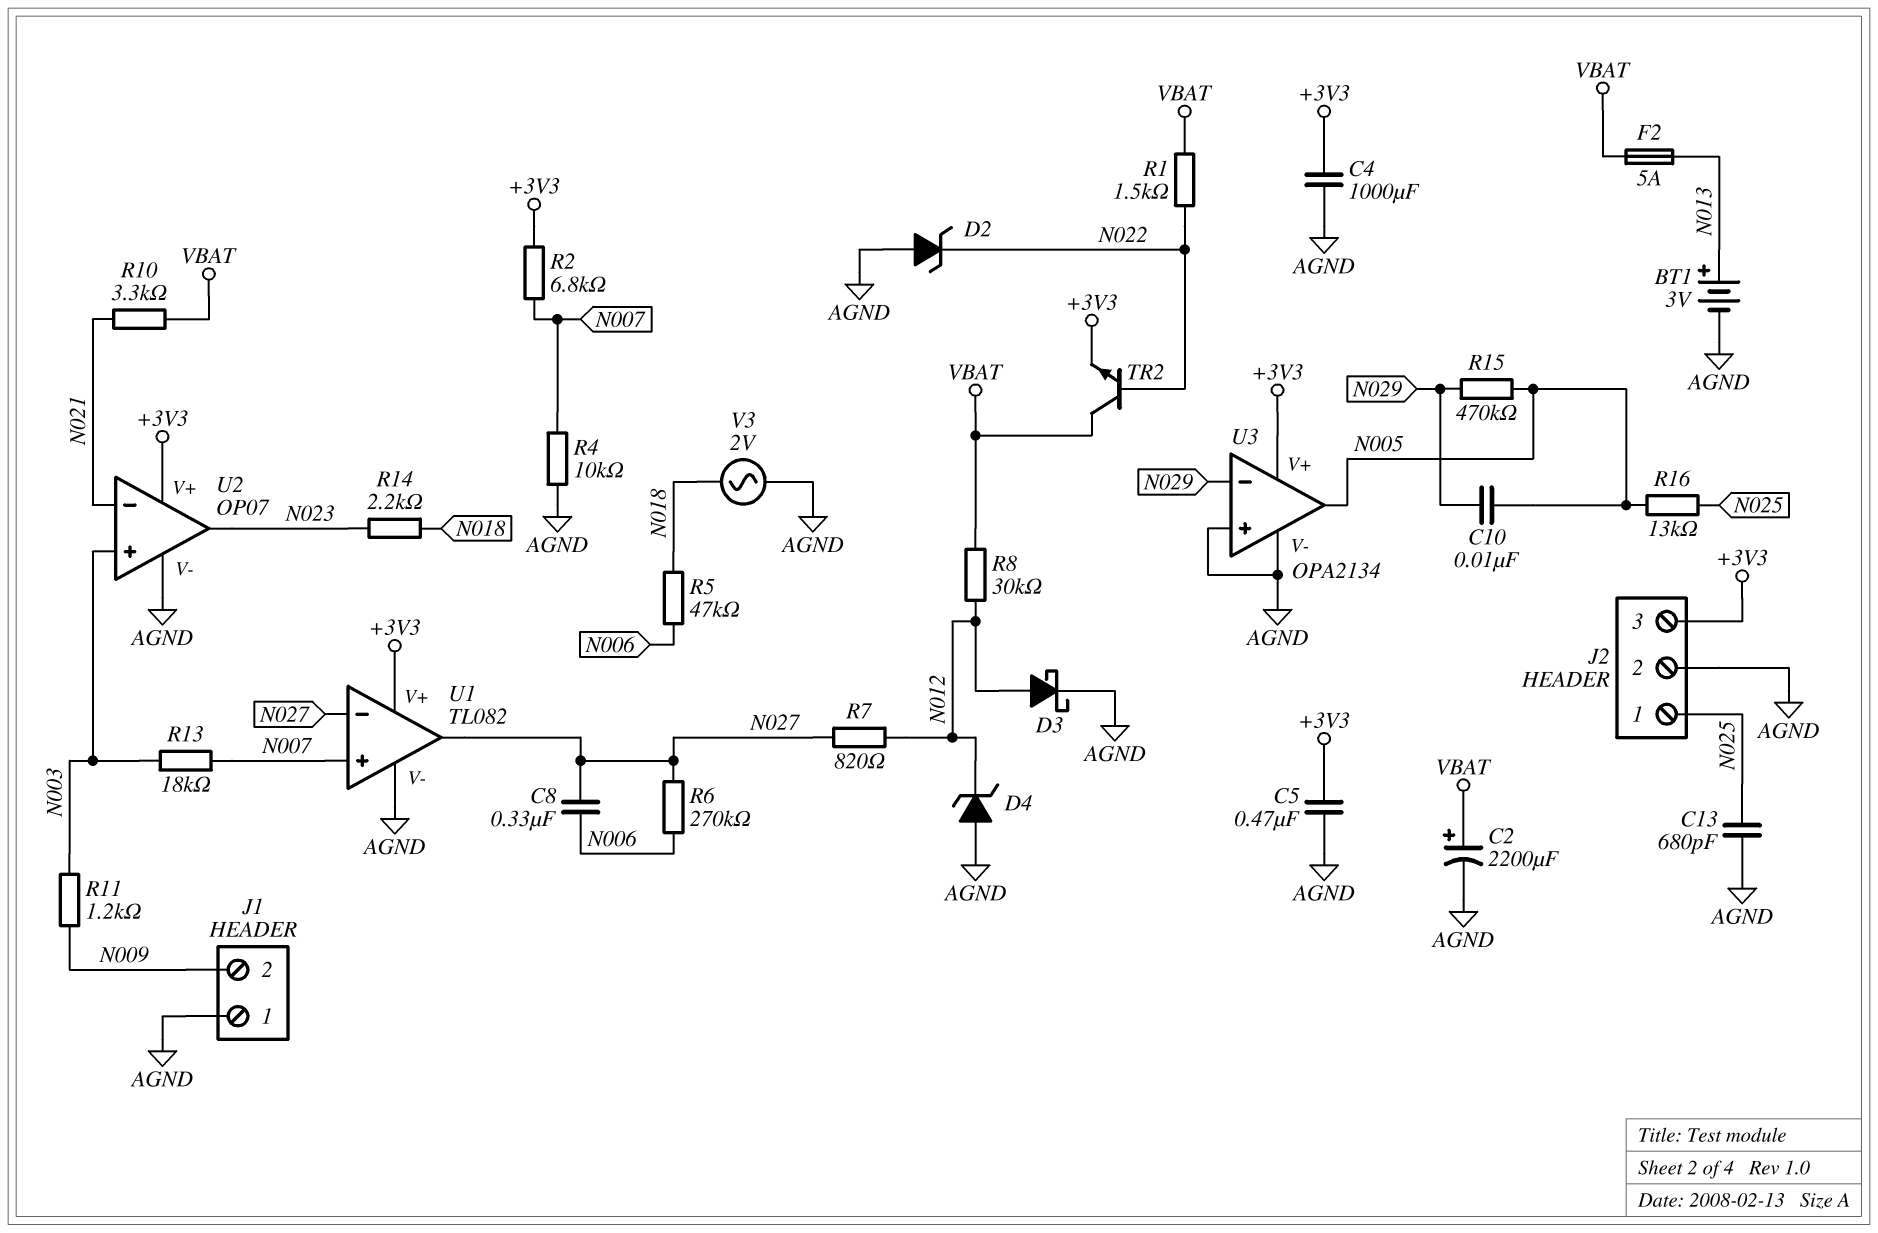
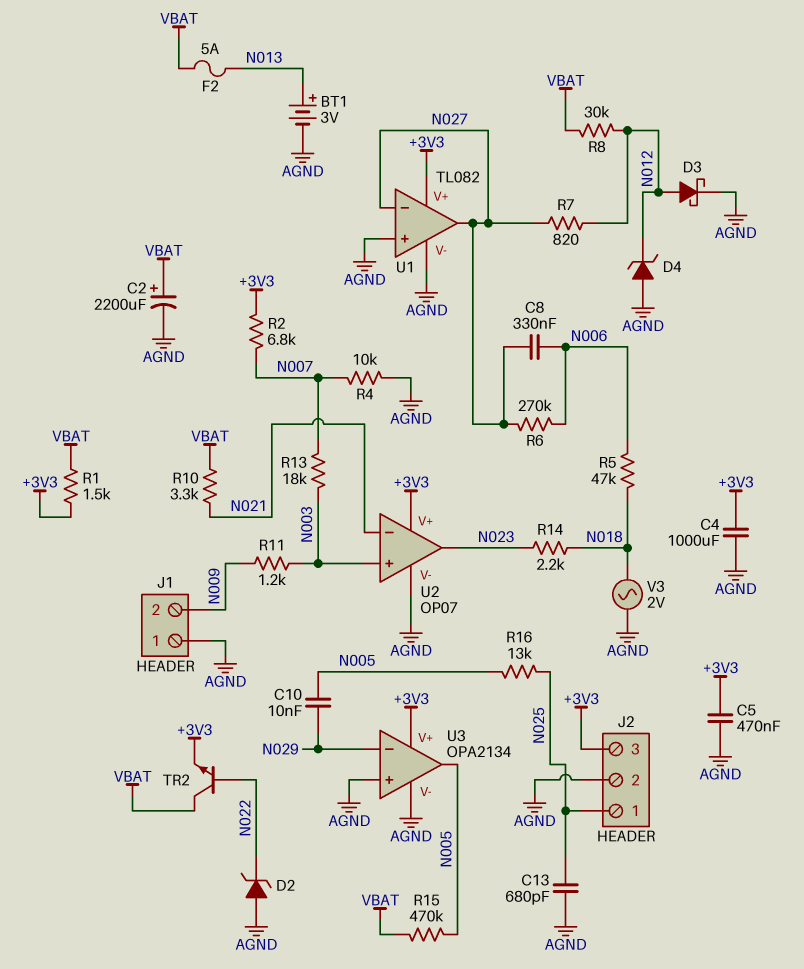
R1: 1.5k (N022, VBAT) -> 1.5k (+3V3, VBAT)
R15: 470k (N005, N029) -> 470k (N005, VBAT)
U1 pin in+: N007 -> AGND

